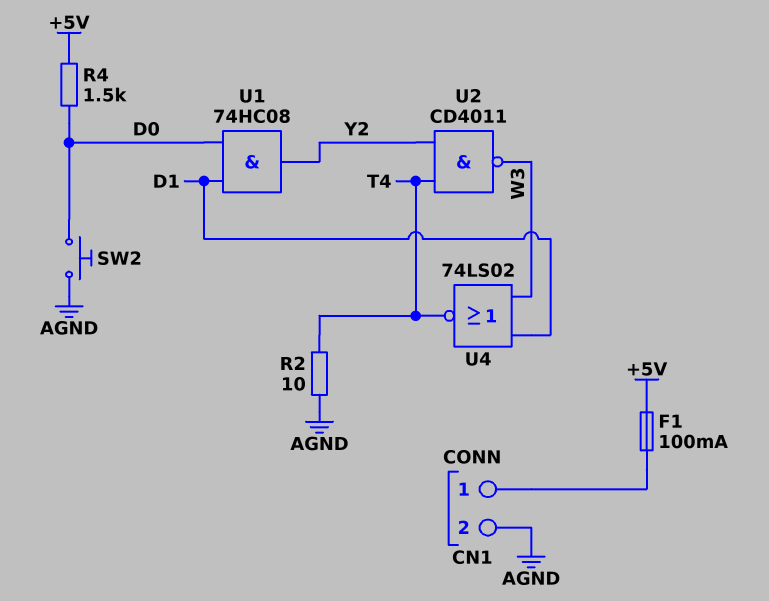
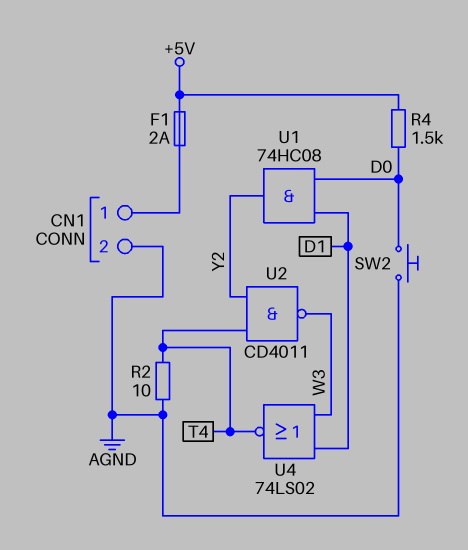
F1: 100mA (+5V, CN1/1) -> 2A (+5V, CN1/1)

